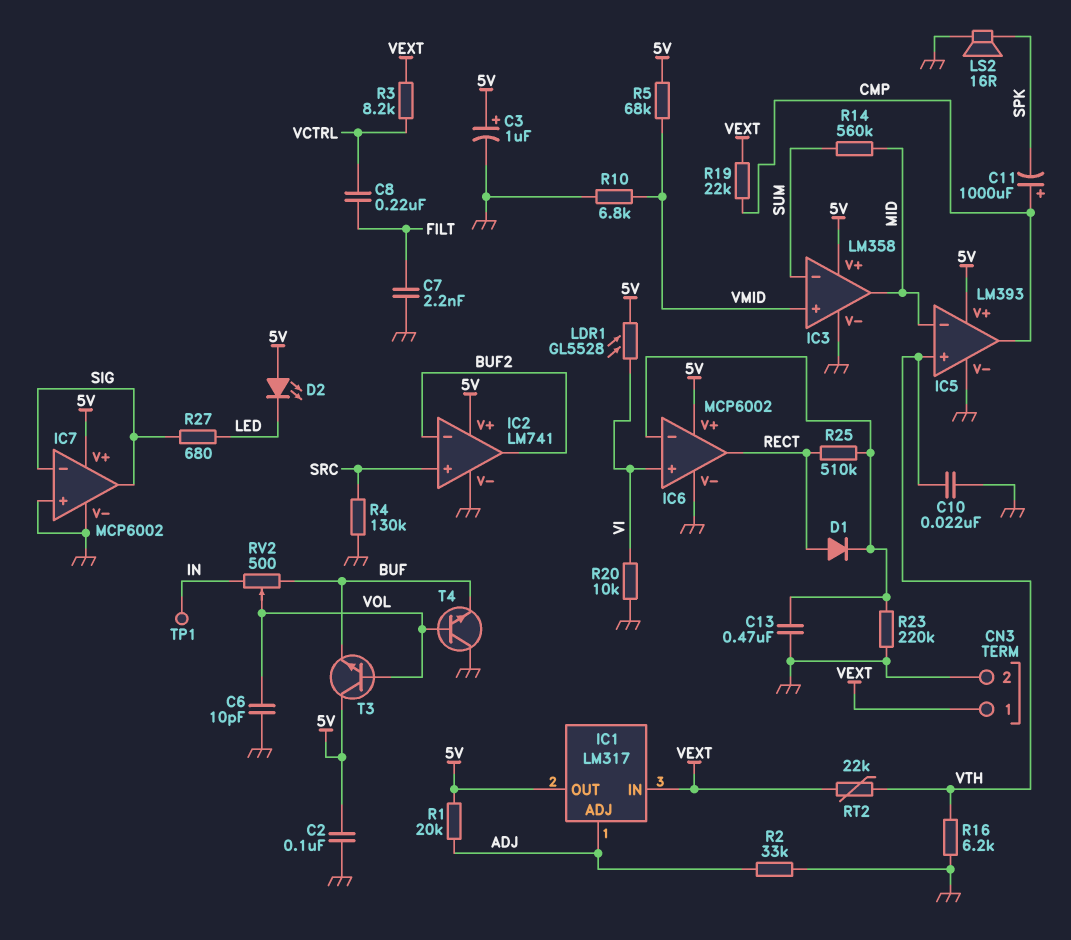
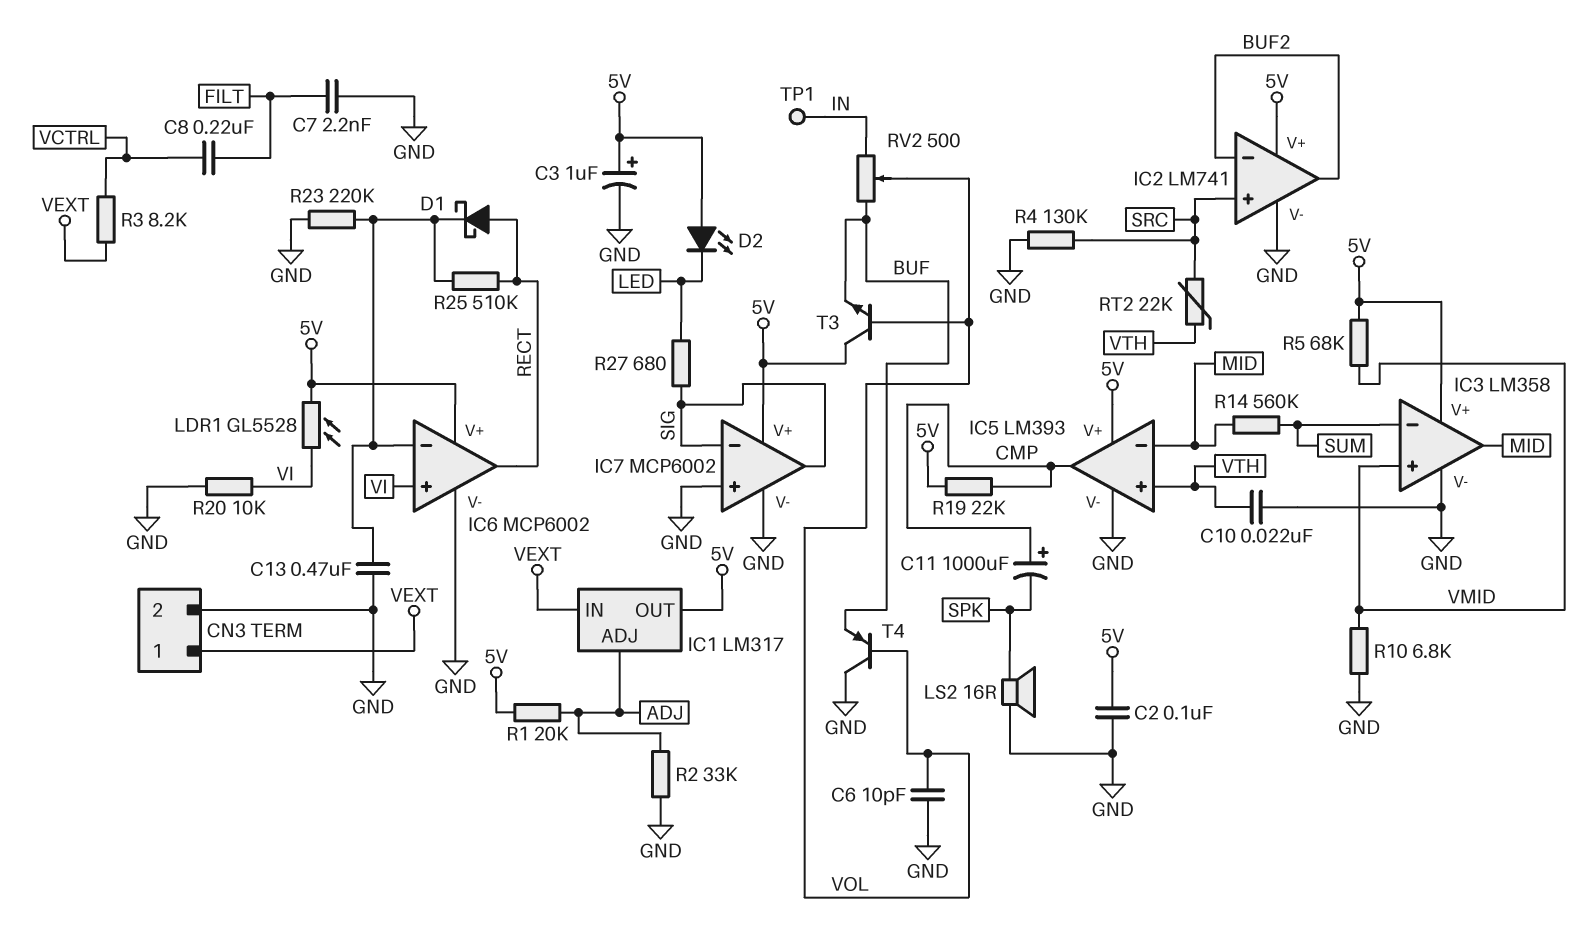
D1: diode (A RECT, K IC6/in-) -> schottky (A RECT, K IC6/in-)
R16: 6.2k (GND, VTH) -> none
R19: 22k (CMP, VEXT) -> 22k (5V, CMP)
RT2: 22k (VEXT, VTH) -> 22k (SRC, VTH)
T4: NPN (B VOL, C GND, E BUF) -> PNP (B VOL, C GND, E BUF)

